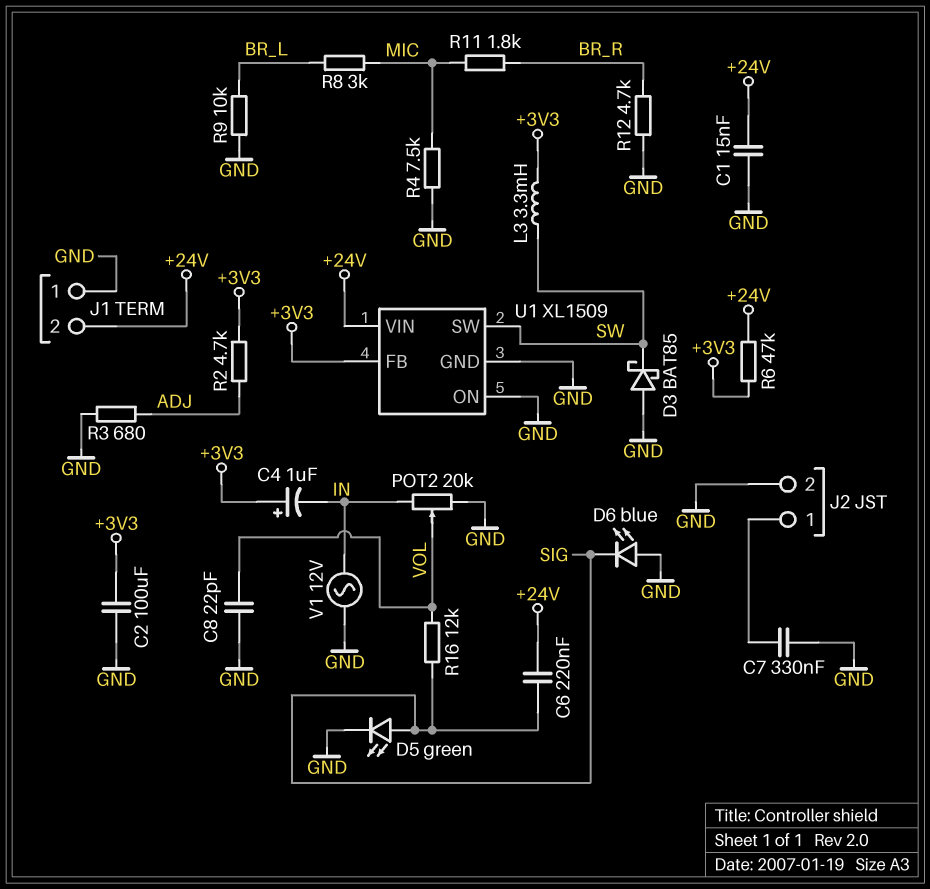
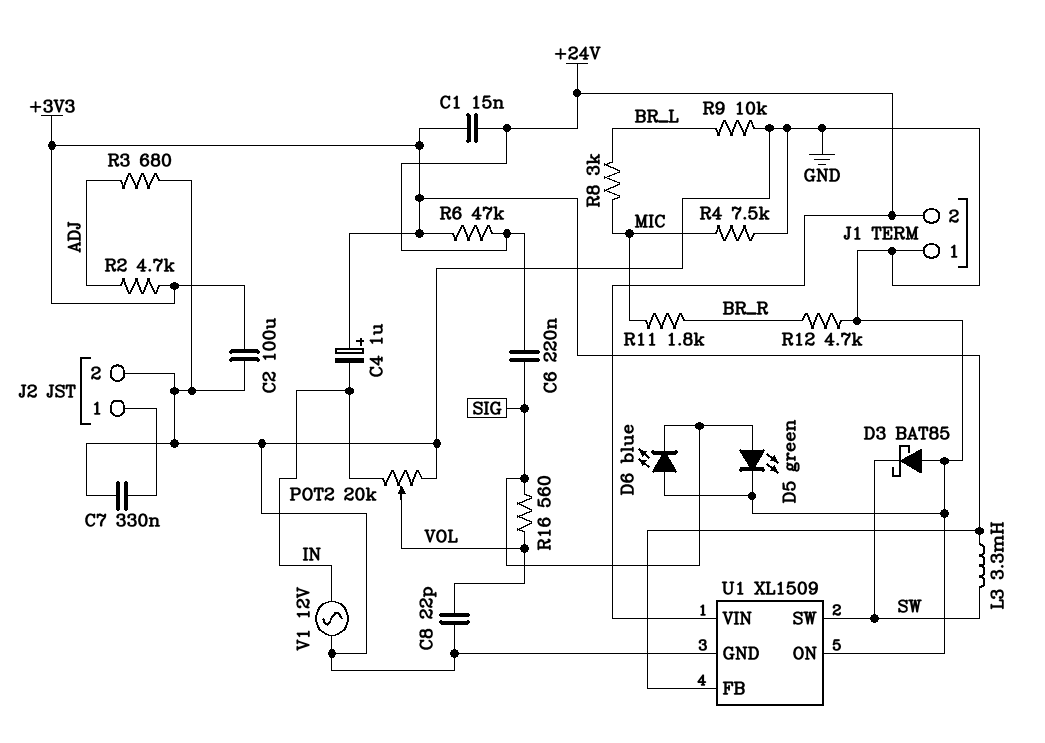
C1: 15nF (+24V, GND) -> 15nF (+3V3, +24V)
R16: 12k (SIG, VOL) -> 560 (SIG, VOL)

